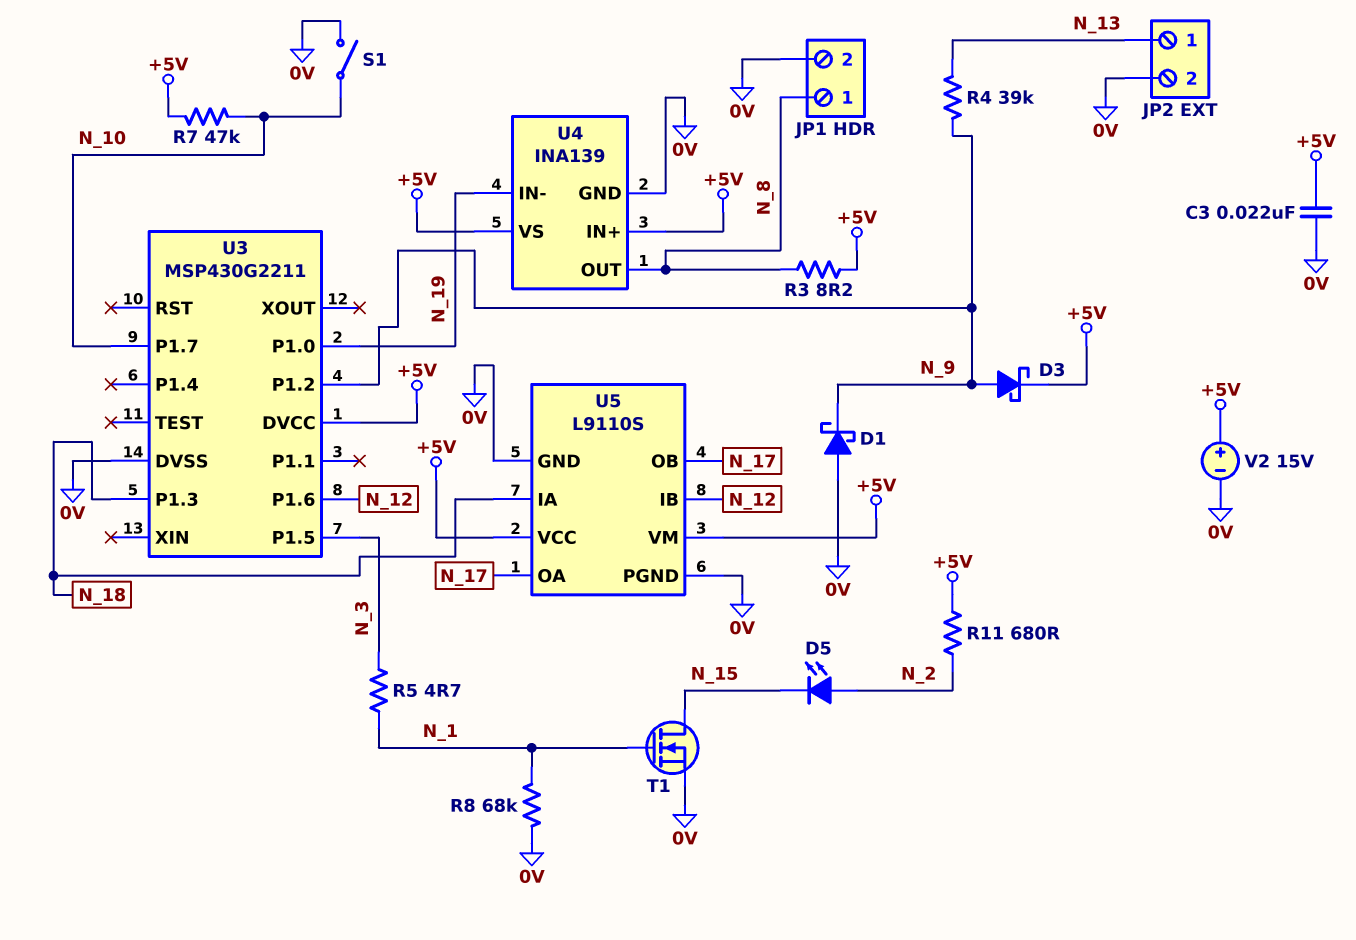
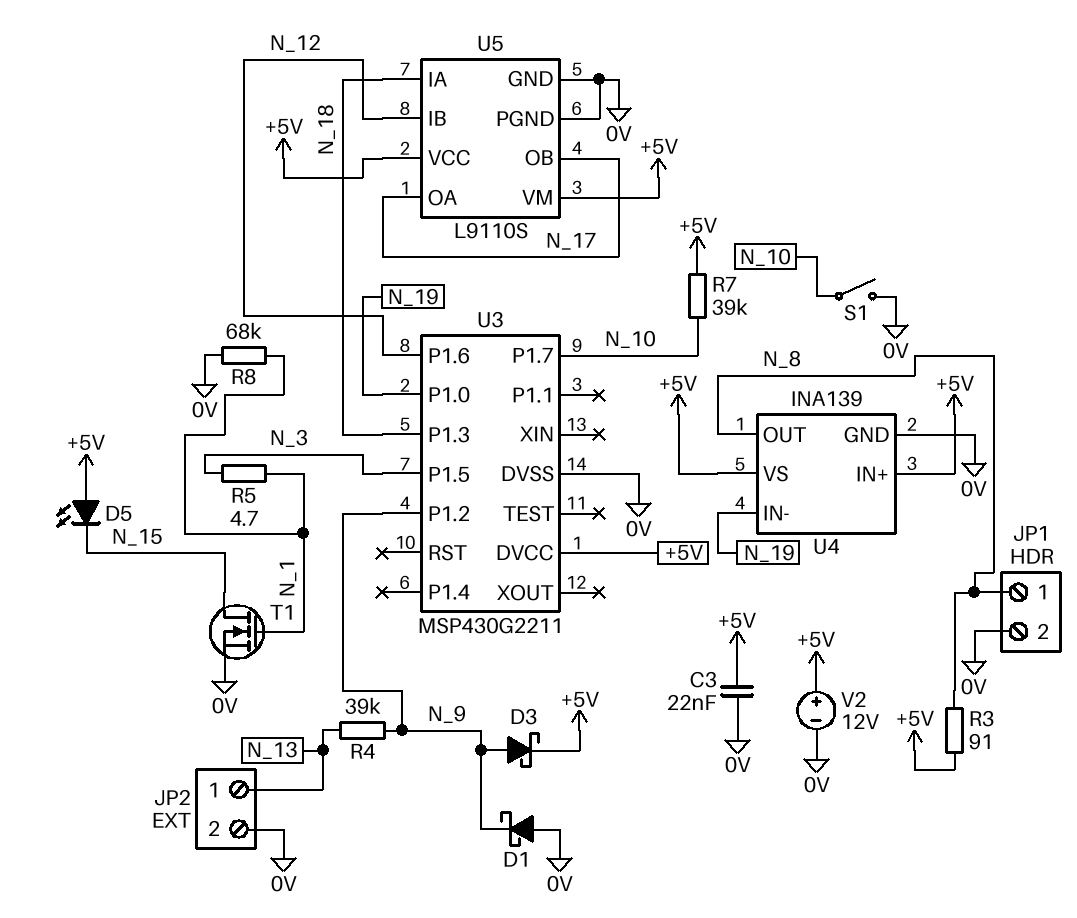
D5: LED (A N_2, K N_15) -> LED (A +5V, K N_15)
R3: 8.2 (+5V, N_8) -> 91 (+5V, N_8)
R7: 47k (+5V, N_10) -> 39k (+5V, N_10)
R11: 680 (+5V, N_2) -> none
V2: 15V (plus +5V, minus 0V) -> 12V (plus +5V, minus 0V)

